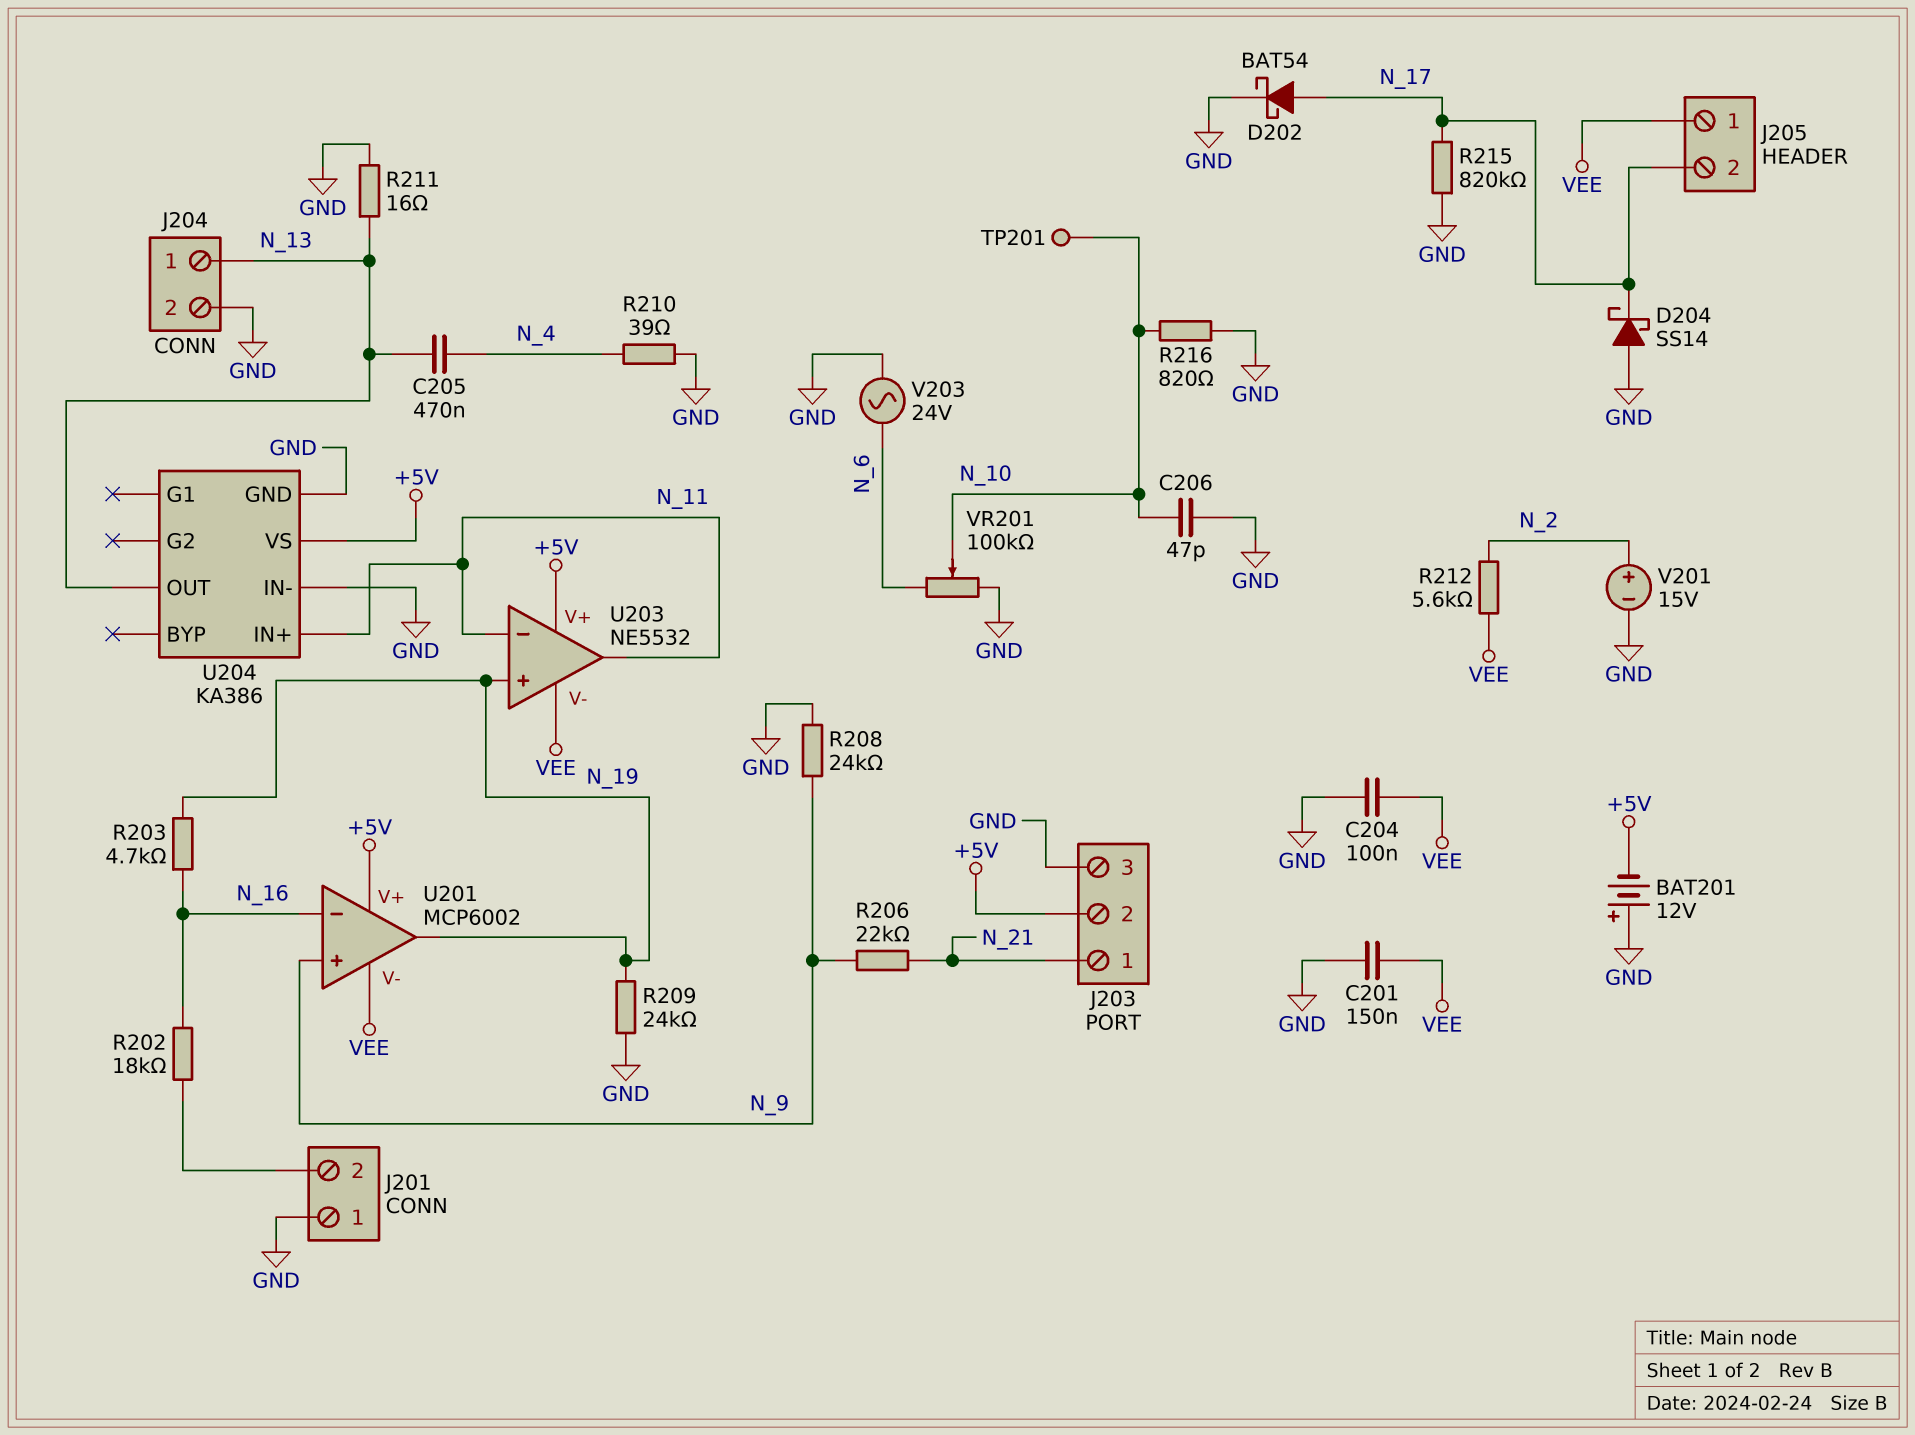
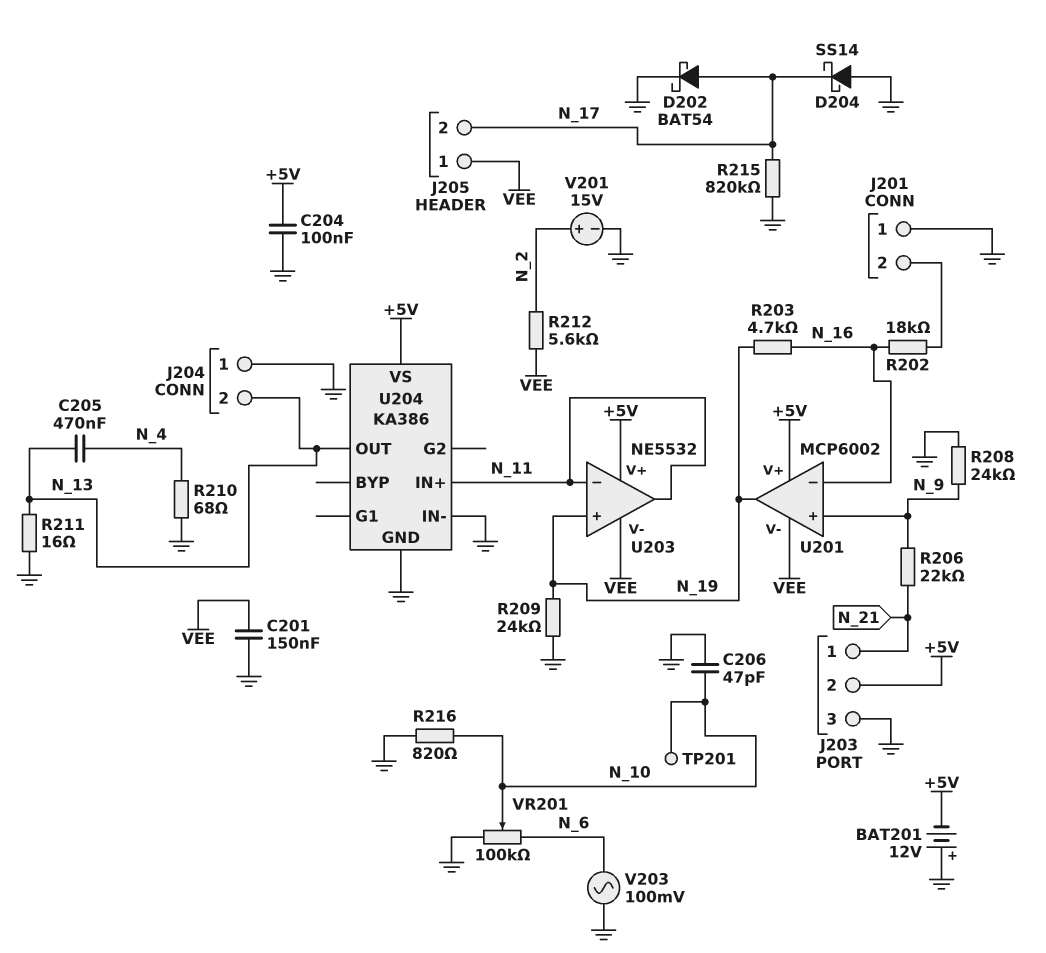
C204: 100nF (GND, VEE) -> 100nF (+5V, GND)
J204 pin 1: N_13 -> GND
J204 pin 2: GND -> N_13
R210: 39 (GND, N_4) -> 68 (GND, N_4)
V203: AC 24V (GND, N_6) -> AC 100mV (GND, N_6)

